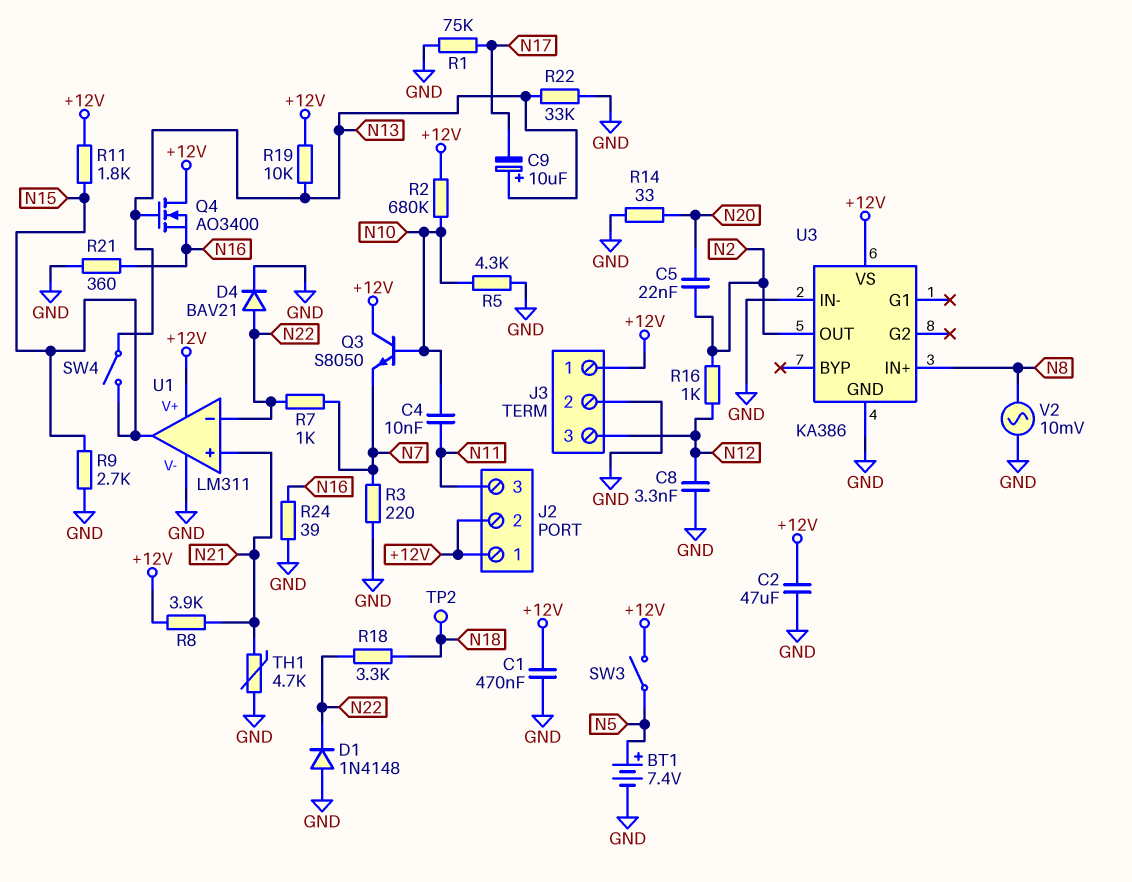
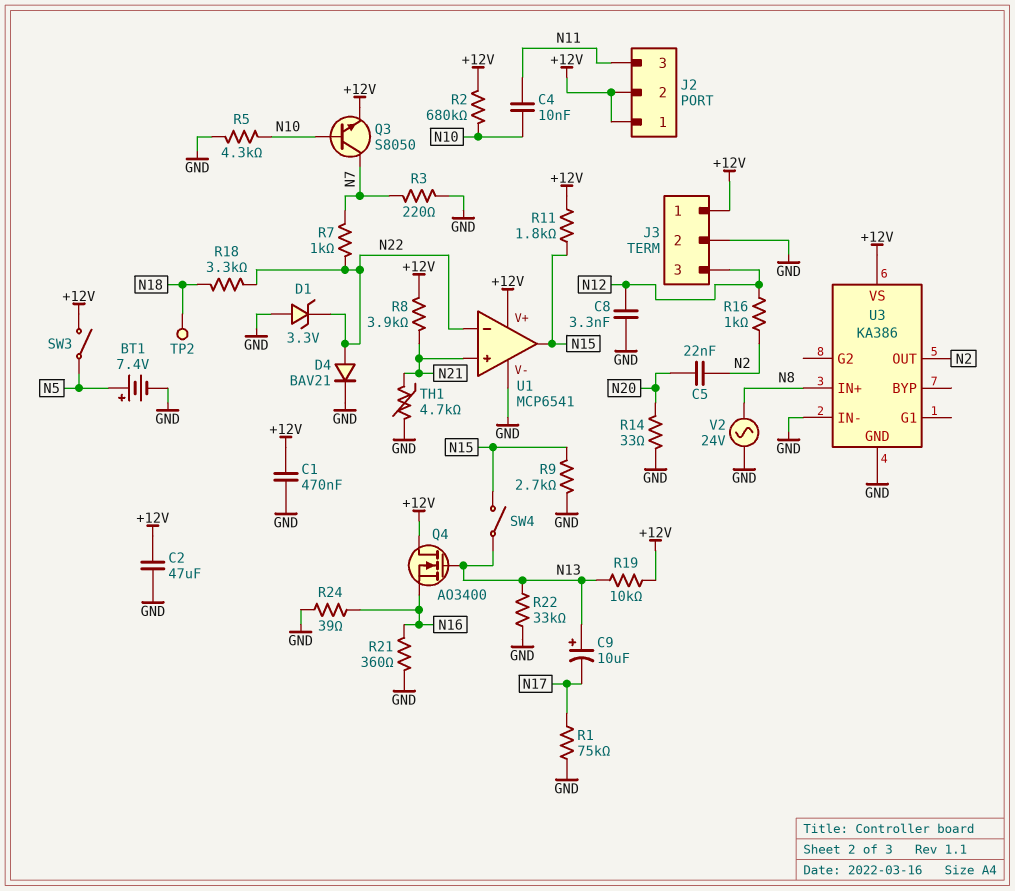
D1: diode 1N4148 (A GND, K N22) -> zener 3.3V (A GND, K N22)
Q3: NPN S8050 (B N10, C +12V, E N7) -> NPN S8050 (B N10, C N7, E +12V)
U1: LM311 -> MCP6541
V2: AC 10mV (GND, N8) -> AC 24V (GND, N8)

